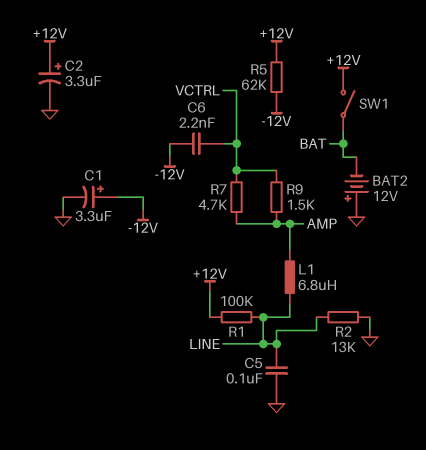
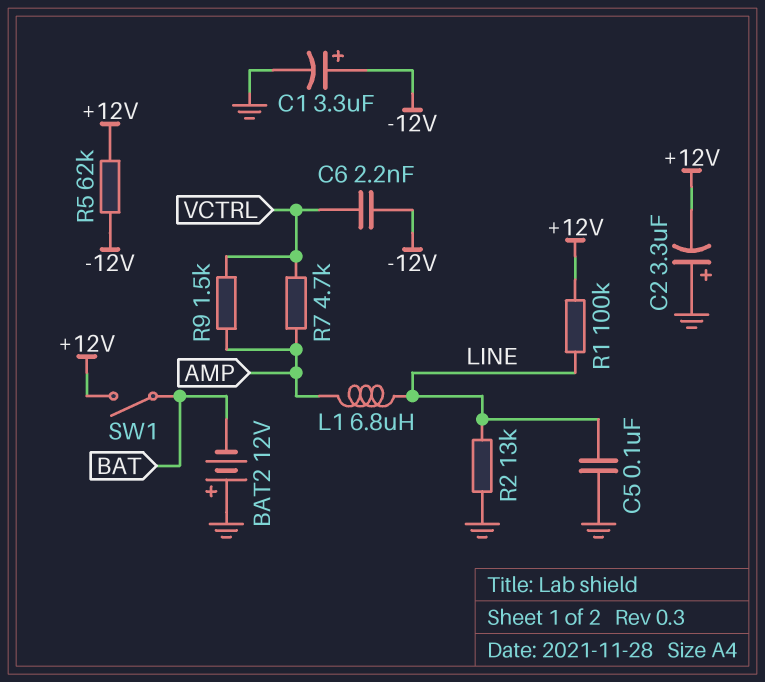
C2: 3.3uF (plus +12V, minus GND) -> 3.3uF (plus GND, minus +12V)

